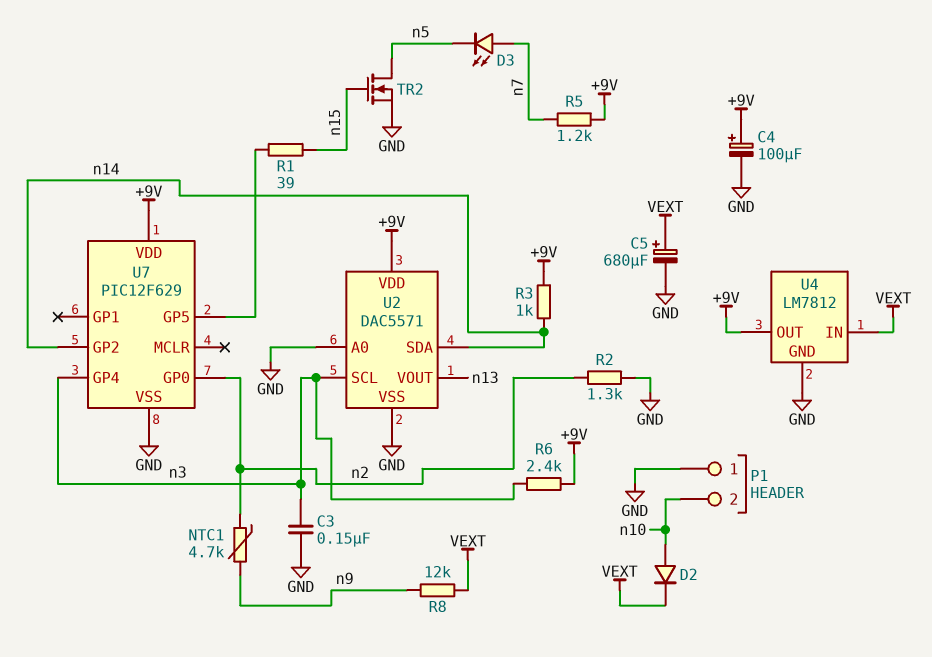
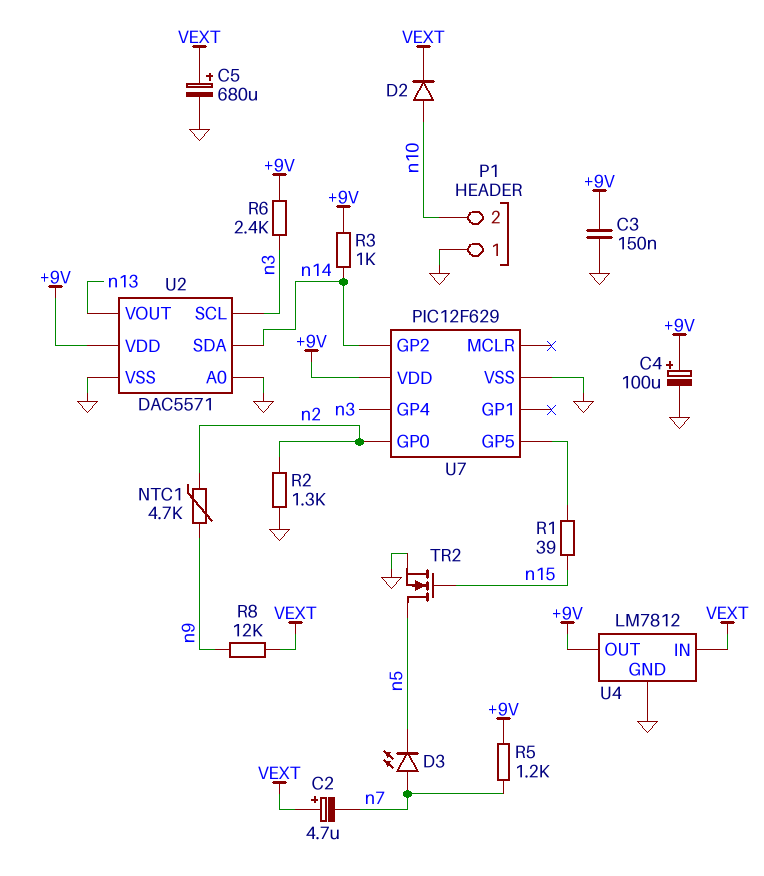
C2: none -> 4.7uF (plus VEXT, minus n7)
C3: 150nF (GND, n3) -> 150nF (+9V, GND)

